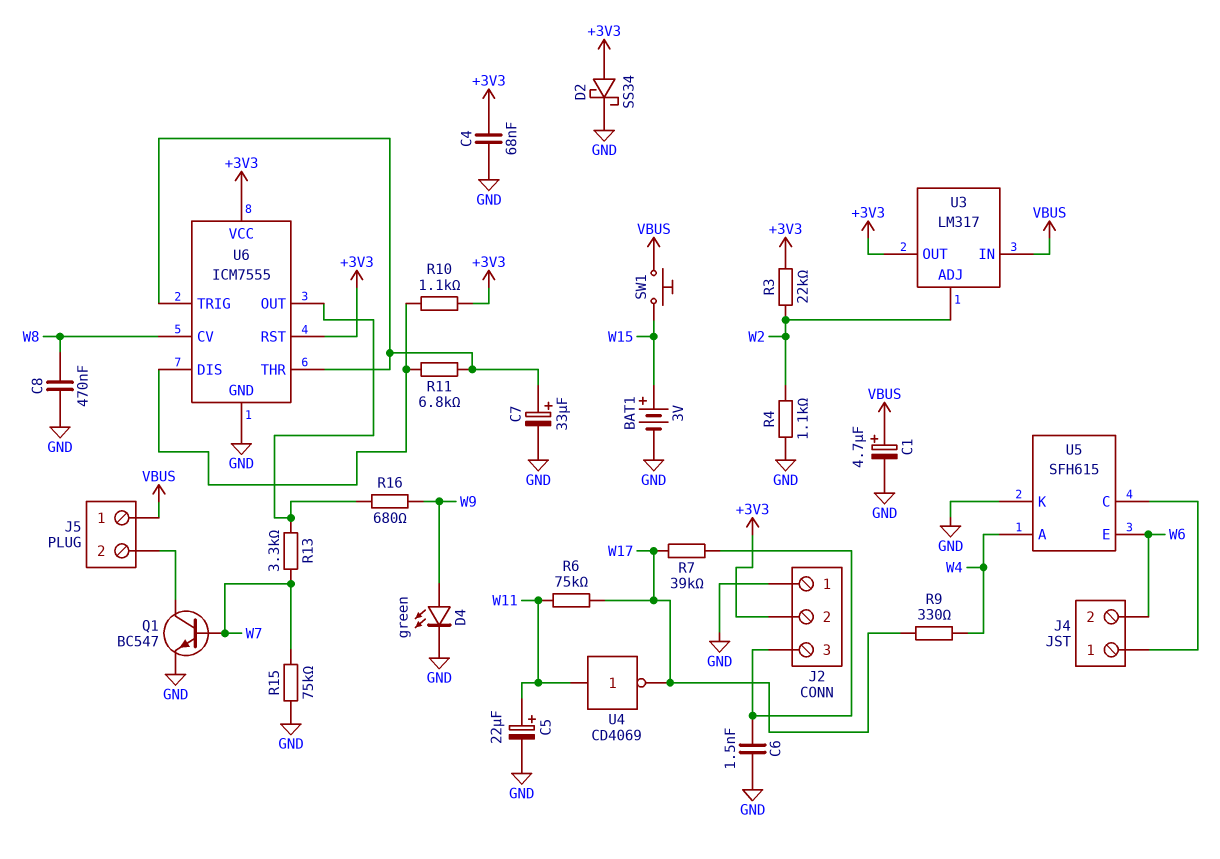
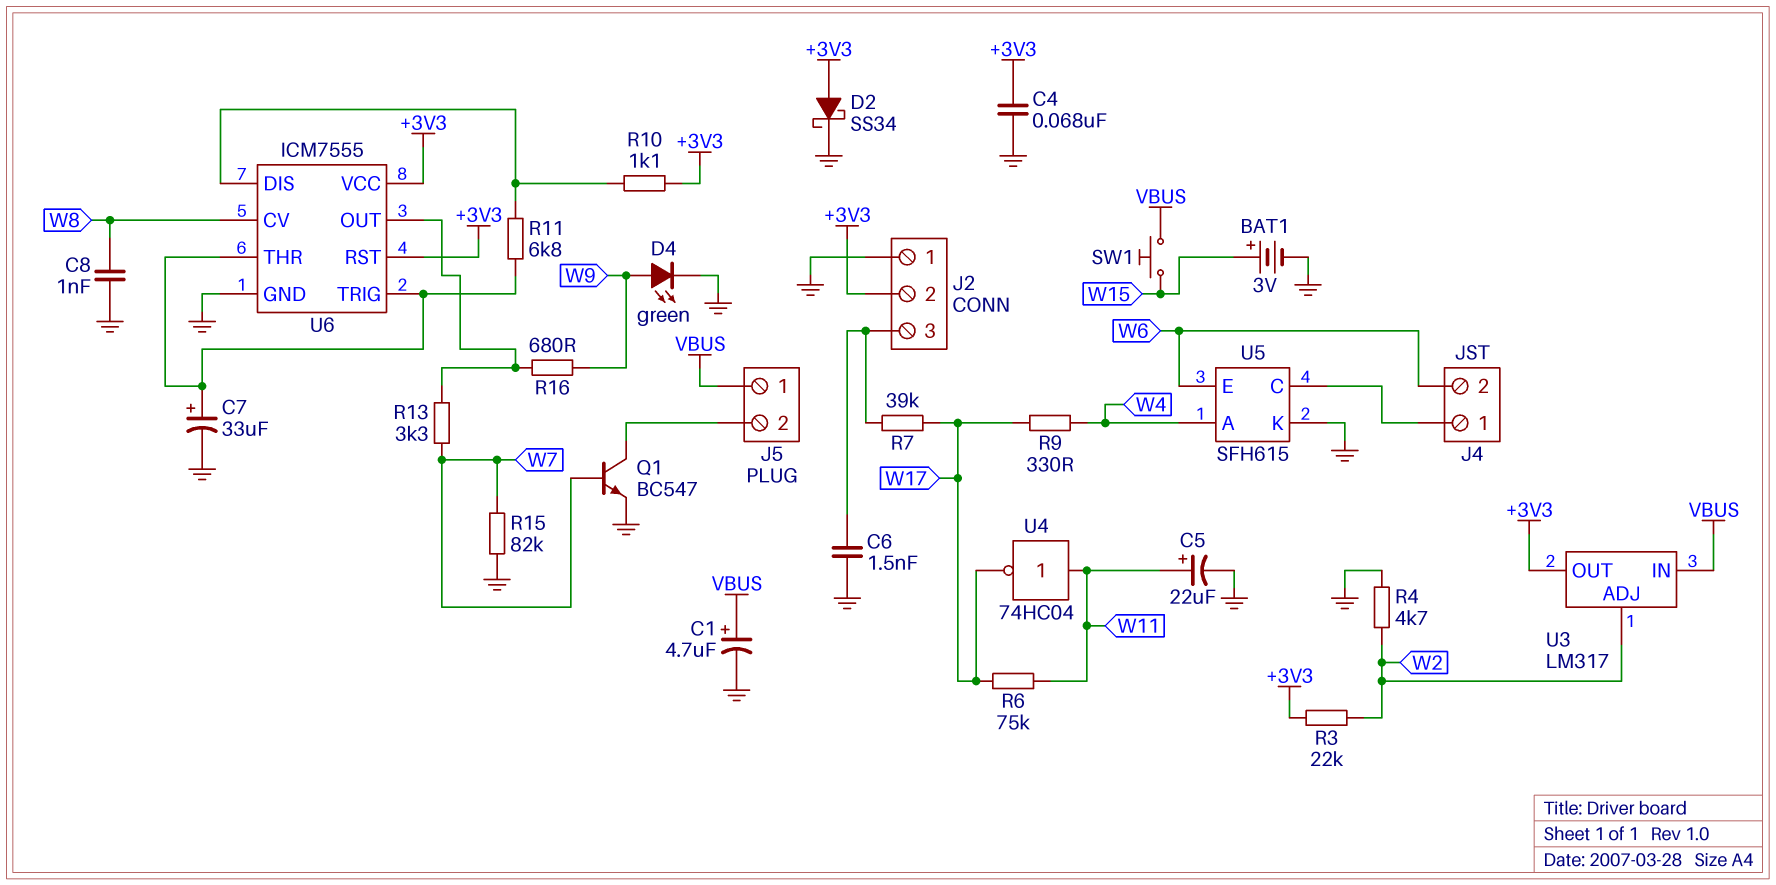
C8: 470nF (GND, W8) -> 1nF (GND, W8)
R4: 1.1k (GND, W2) -> 4.7k (GND, W2)
R15: 75k (GND, W7) -> 82k (GND, W7)
U4: NOT CD4069 (in W11, out W17) -> NOT 74HC04 (in W11, out W17)

